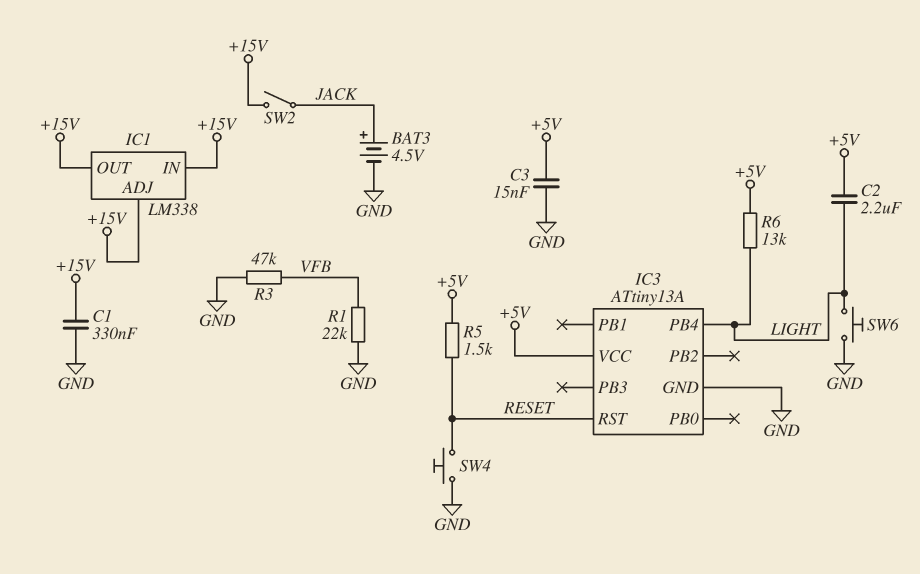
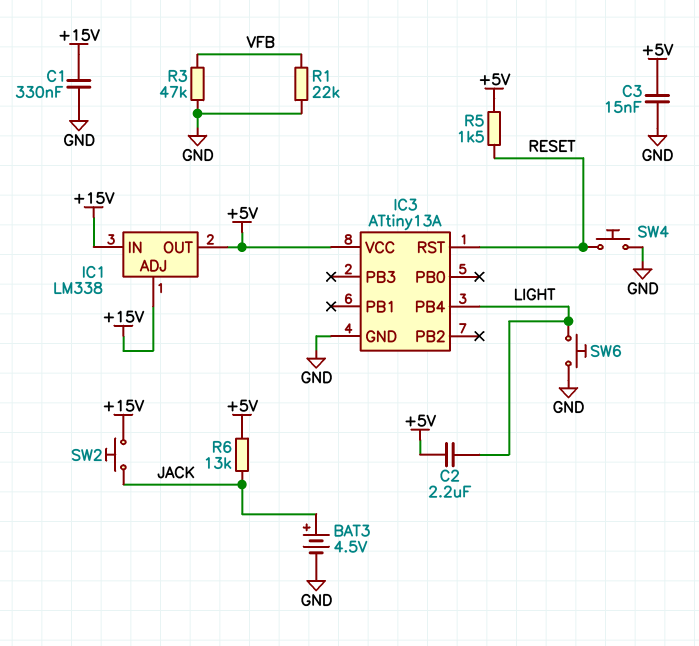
IC1 pin OUT: +15V -> +5V
R6: 13k (+5V, LIGHT) -> 13k (+5V, JACK)
SW2: switch (+15V, JACK) -> button (+15V, JACK)

